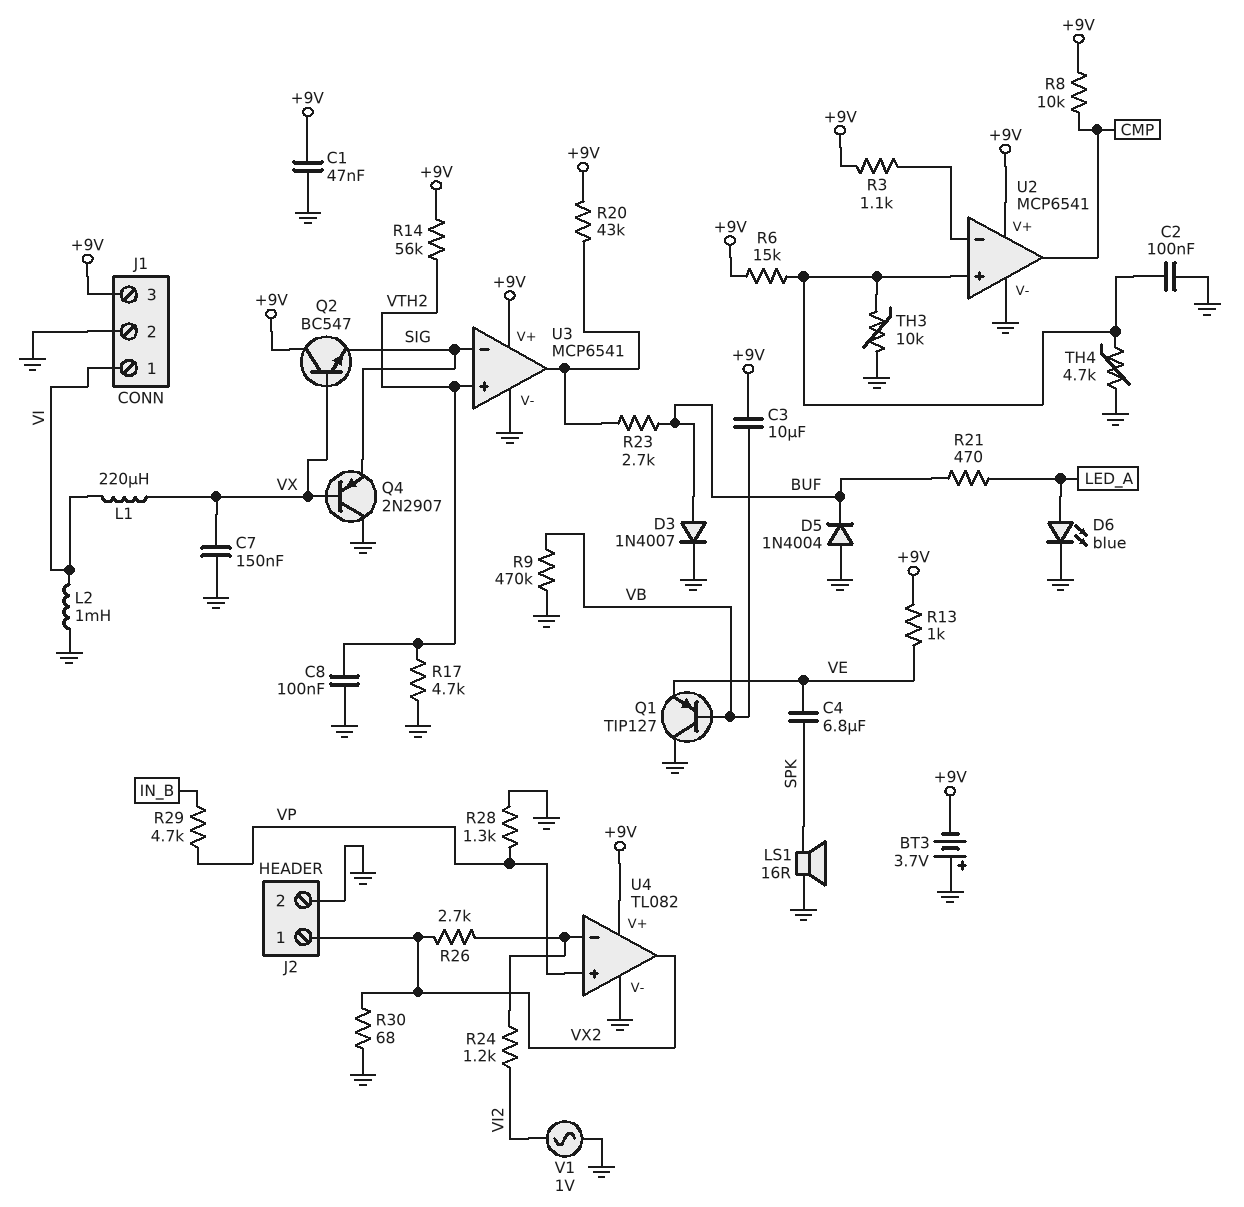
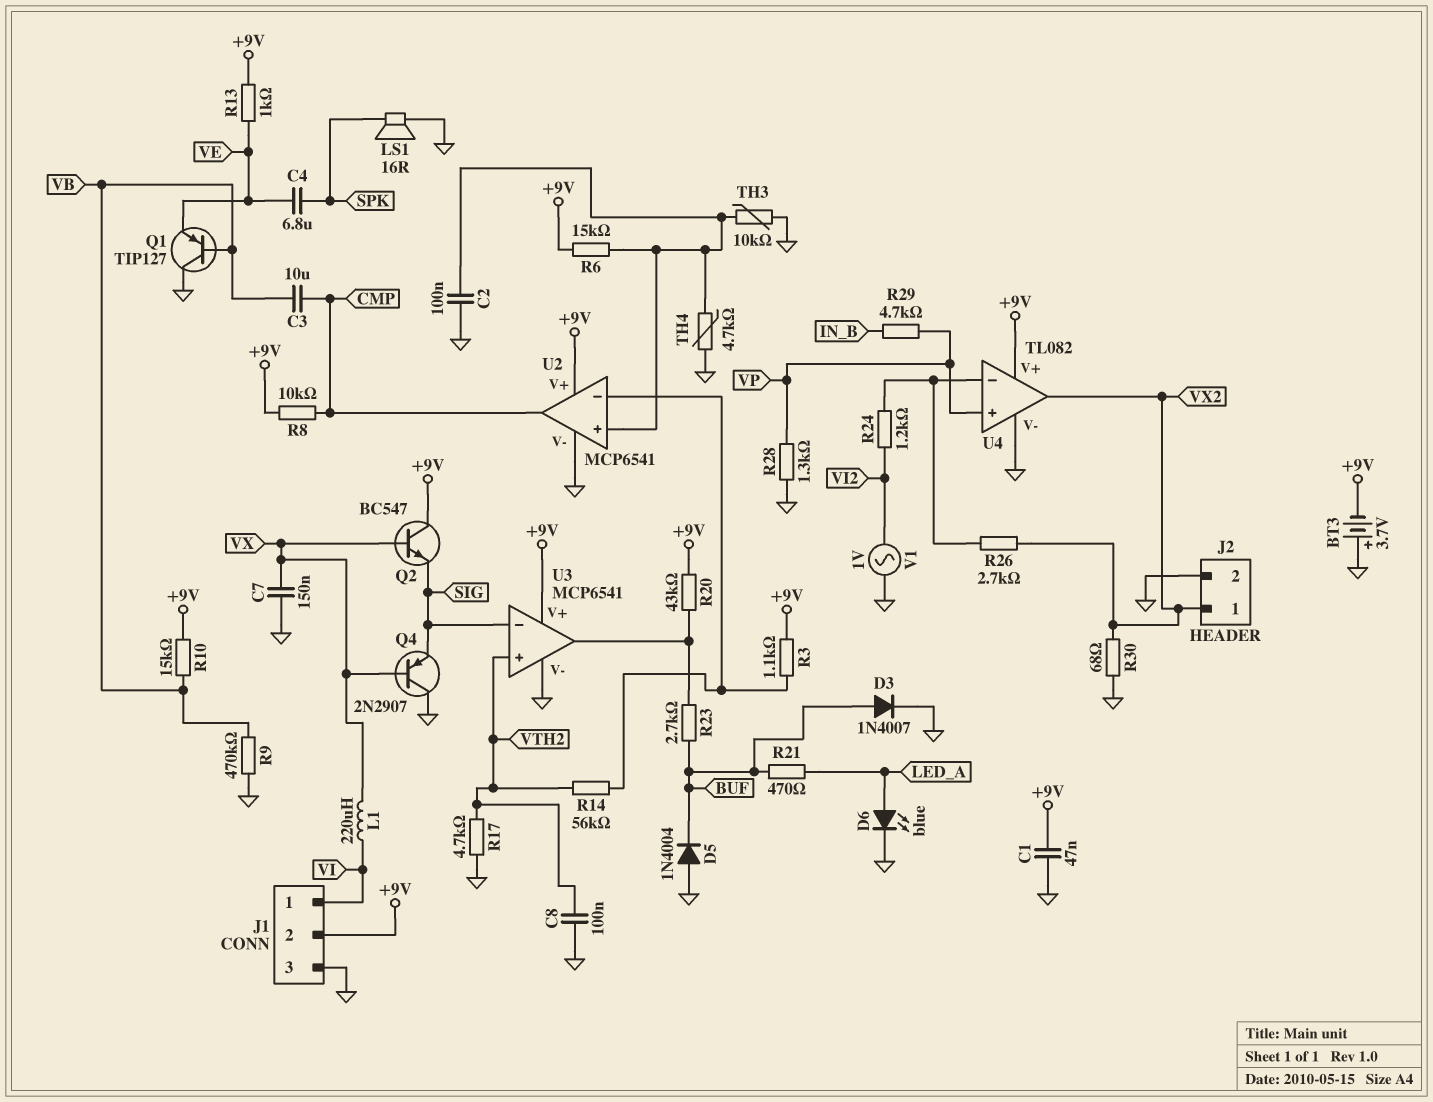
C3: 10uF (+9V, VB) -> 10uF (CMP, VB)
J1 pin 2: GND -> +9V
J1 pin 3: +9V -> GND
L2: 1mH (GND, VI) -> none
R10: none -> 15k (+9V, VB)
R14: 56k (+9V, VTH2) -> 56k (U2/in-, VTH2)

